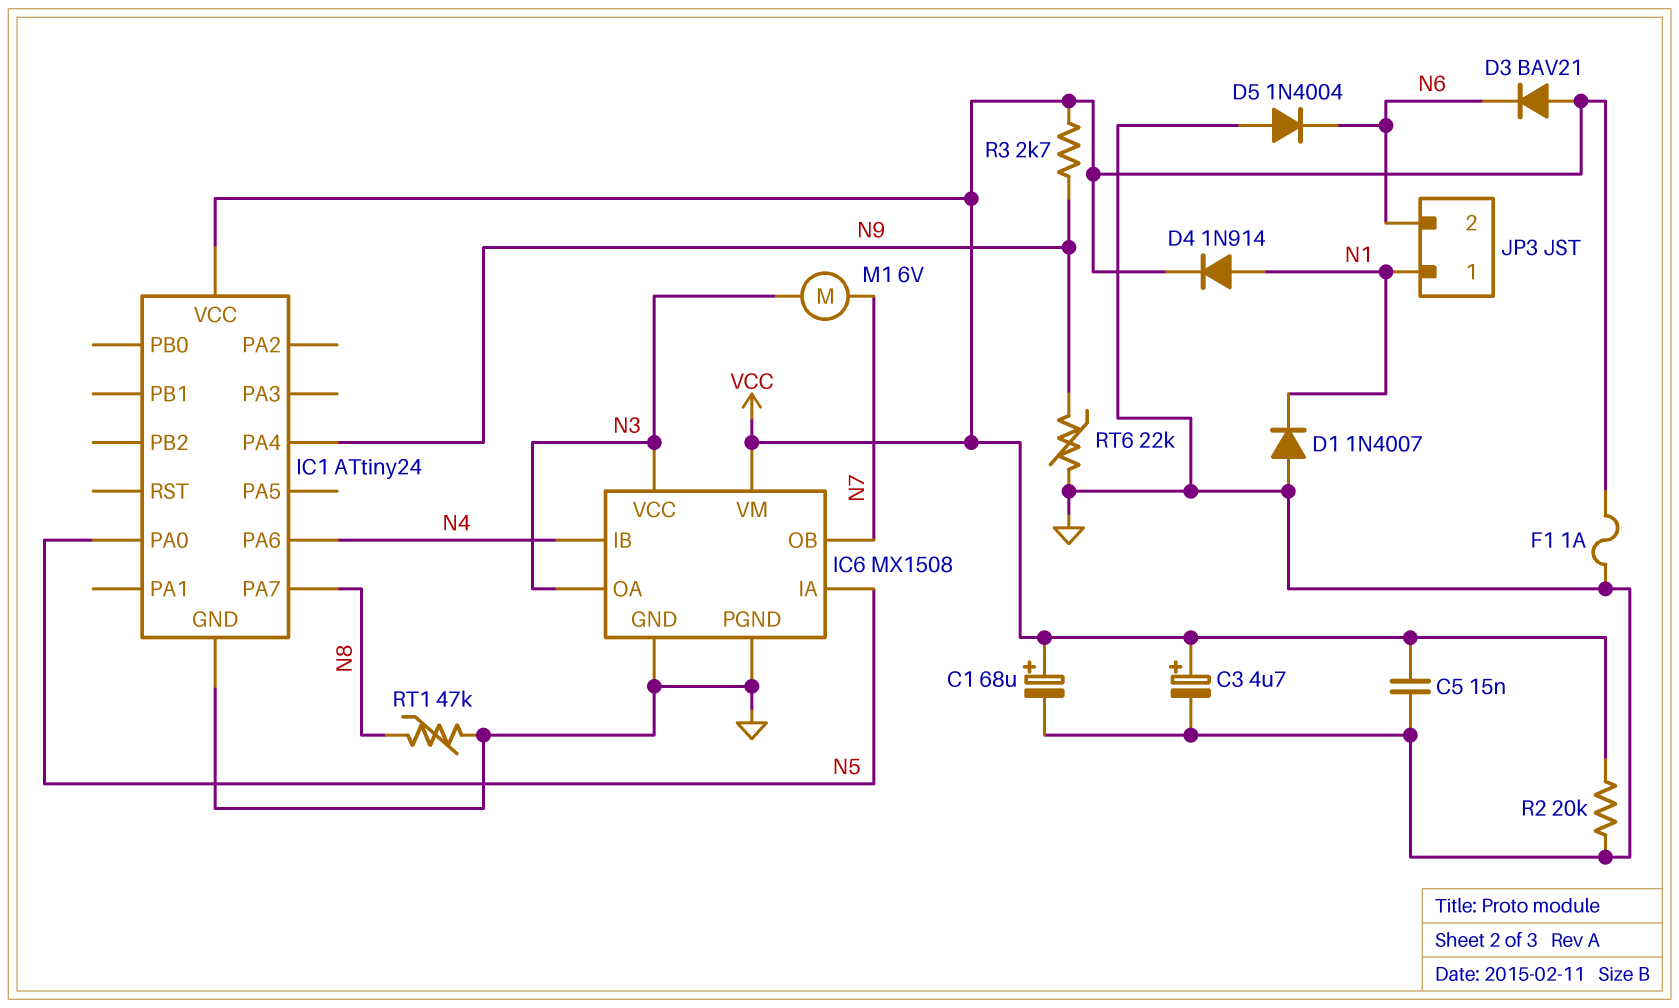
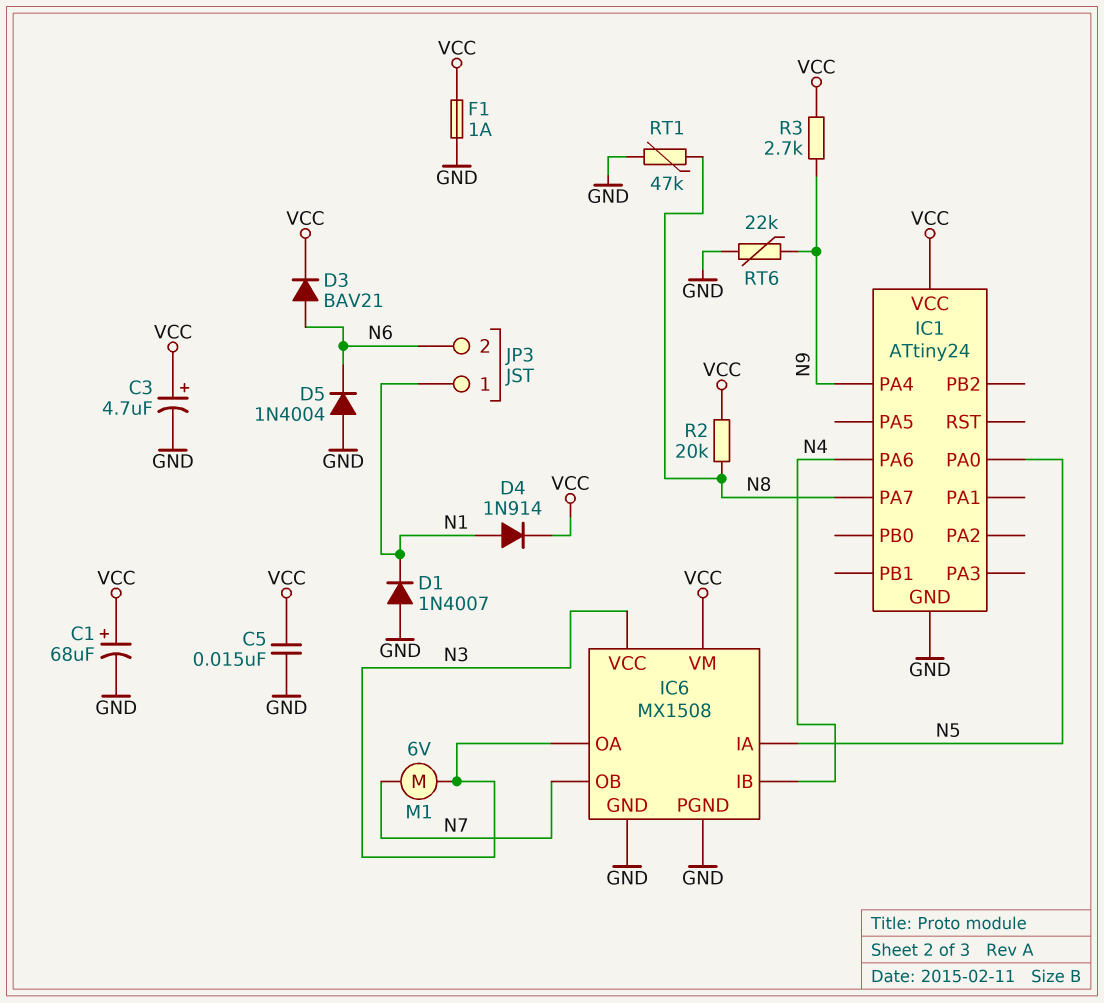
D3: diode BAV21 (A VCC, K N6) -> diode BAV21 (A N6, K VCC)
R2: 20k (GND, VCC) -> 20k (N8, VCC)

